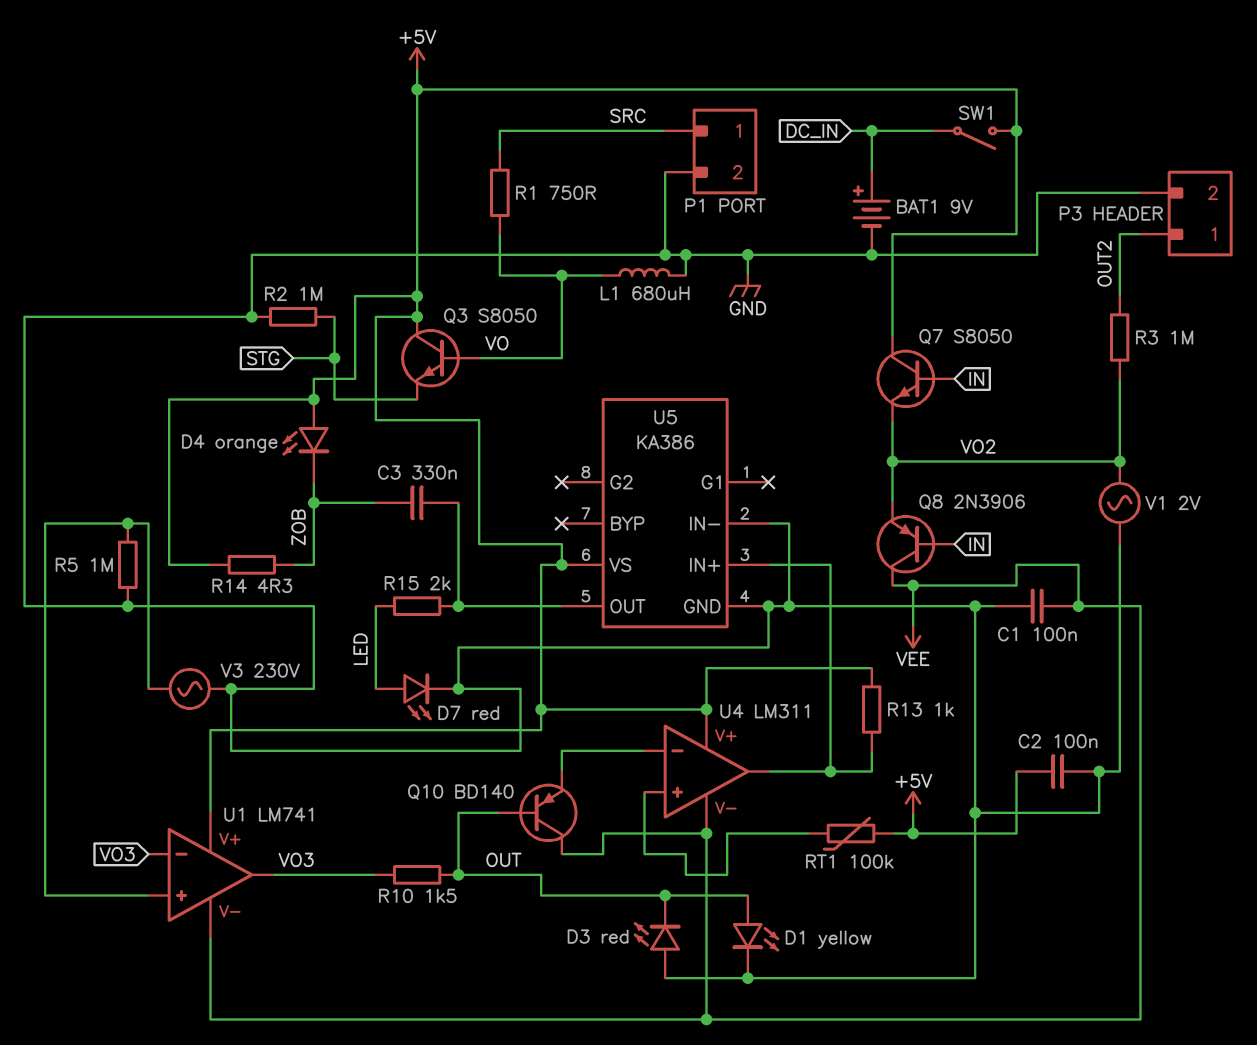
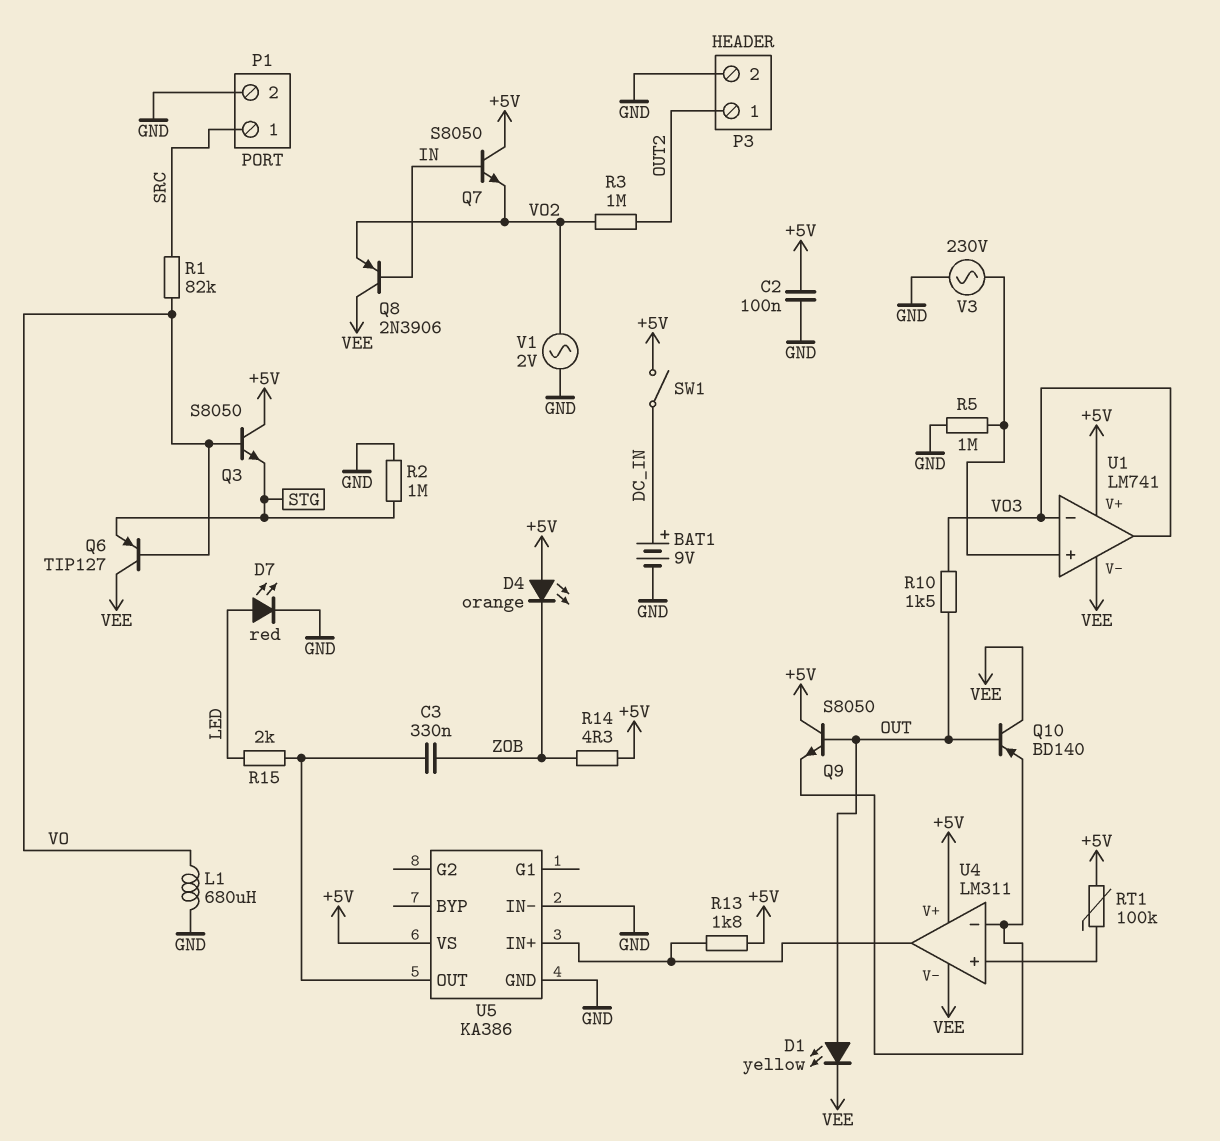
C1: 100nF (GND, VEE) -> none
D1: LED yellow (A OUT, K GND) -> LED yellow (A OUT, K VEE)
D3: LED red (A GND, K OUT) -> none
Q6: none -> PNP TIP127 (B VO, C VEE, E STG)
Q9: none -> NPN S8050 (B OUT, C +5V, E U4/in-)
R1: 750 (SRC, VO) -> 82k (SRC, VO)
R13: 1k (+5V, U4/out) -> 1.8k (+5V, U4/out)

